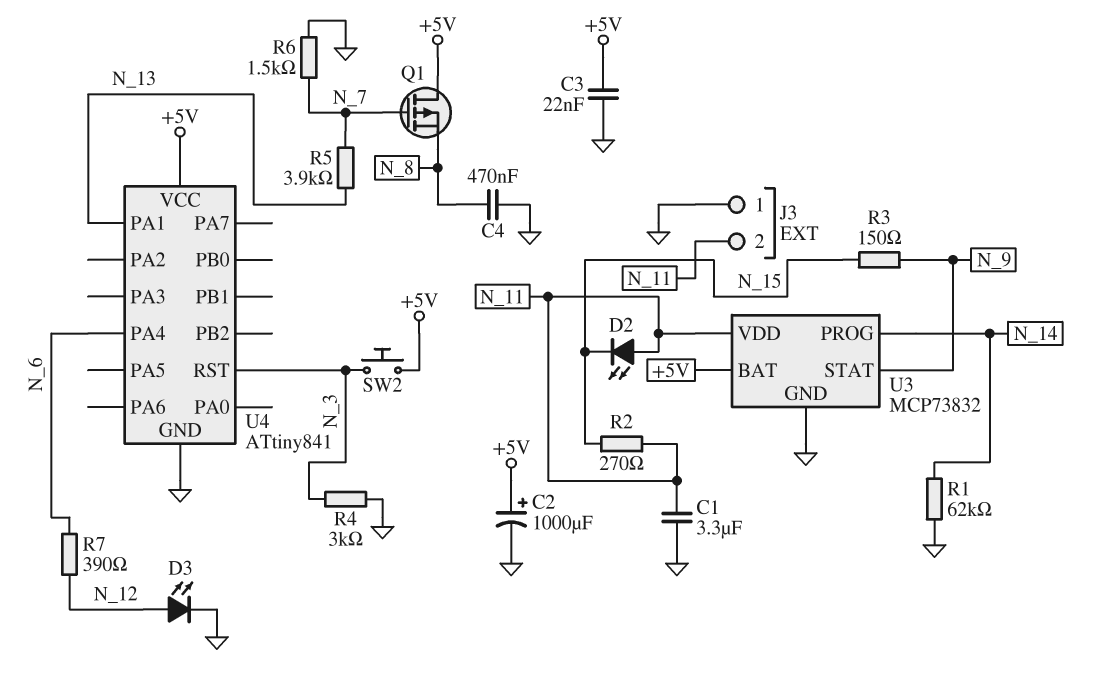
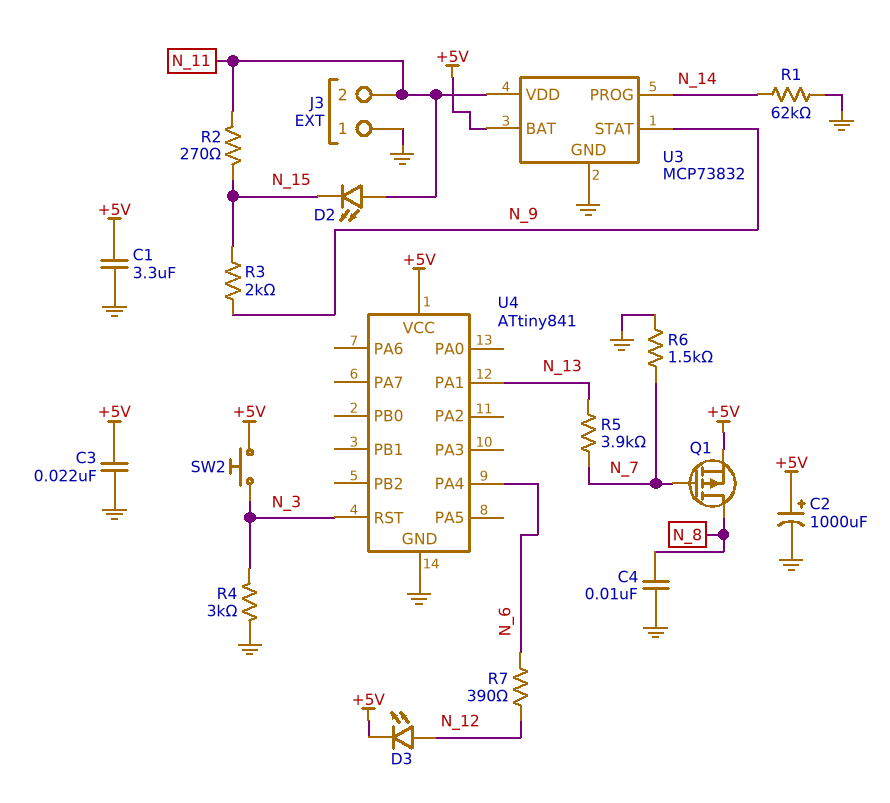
C1: 3.3uF (GND, N_11) -> 3.3uF (+5V, GND)
C4: 470nF (GND, N_8) -> 10nF (GND, N_8)
D3: LED (A N_12, K GND) -> LED (A N_12, K +5V)
Q1: PMOS (G N_7, D +5V, S N_8) -> PMOS (G N_7, D N_8, S +5V)
R3: 150 (N_9, N_15) -> 2k (N_9, N_15)

